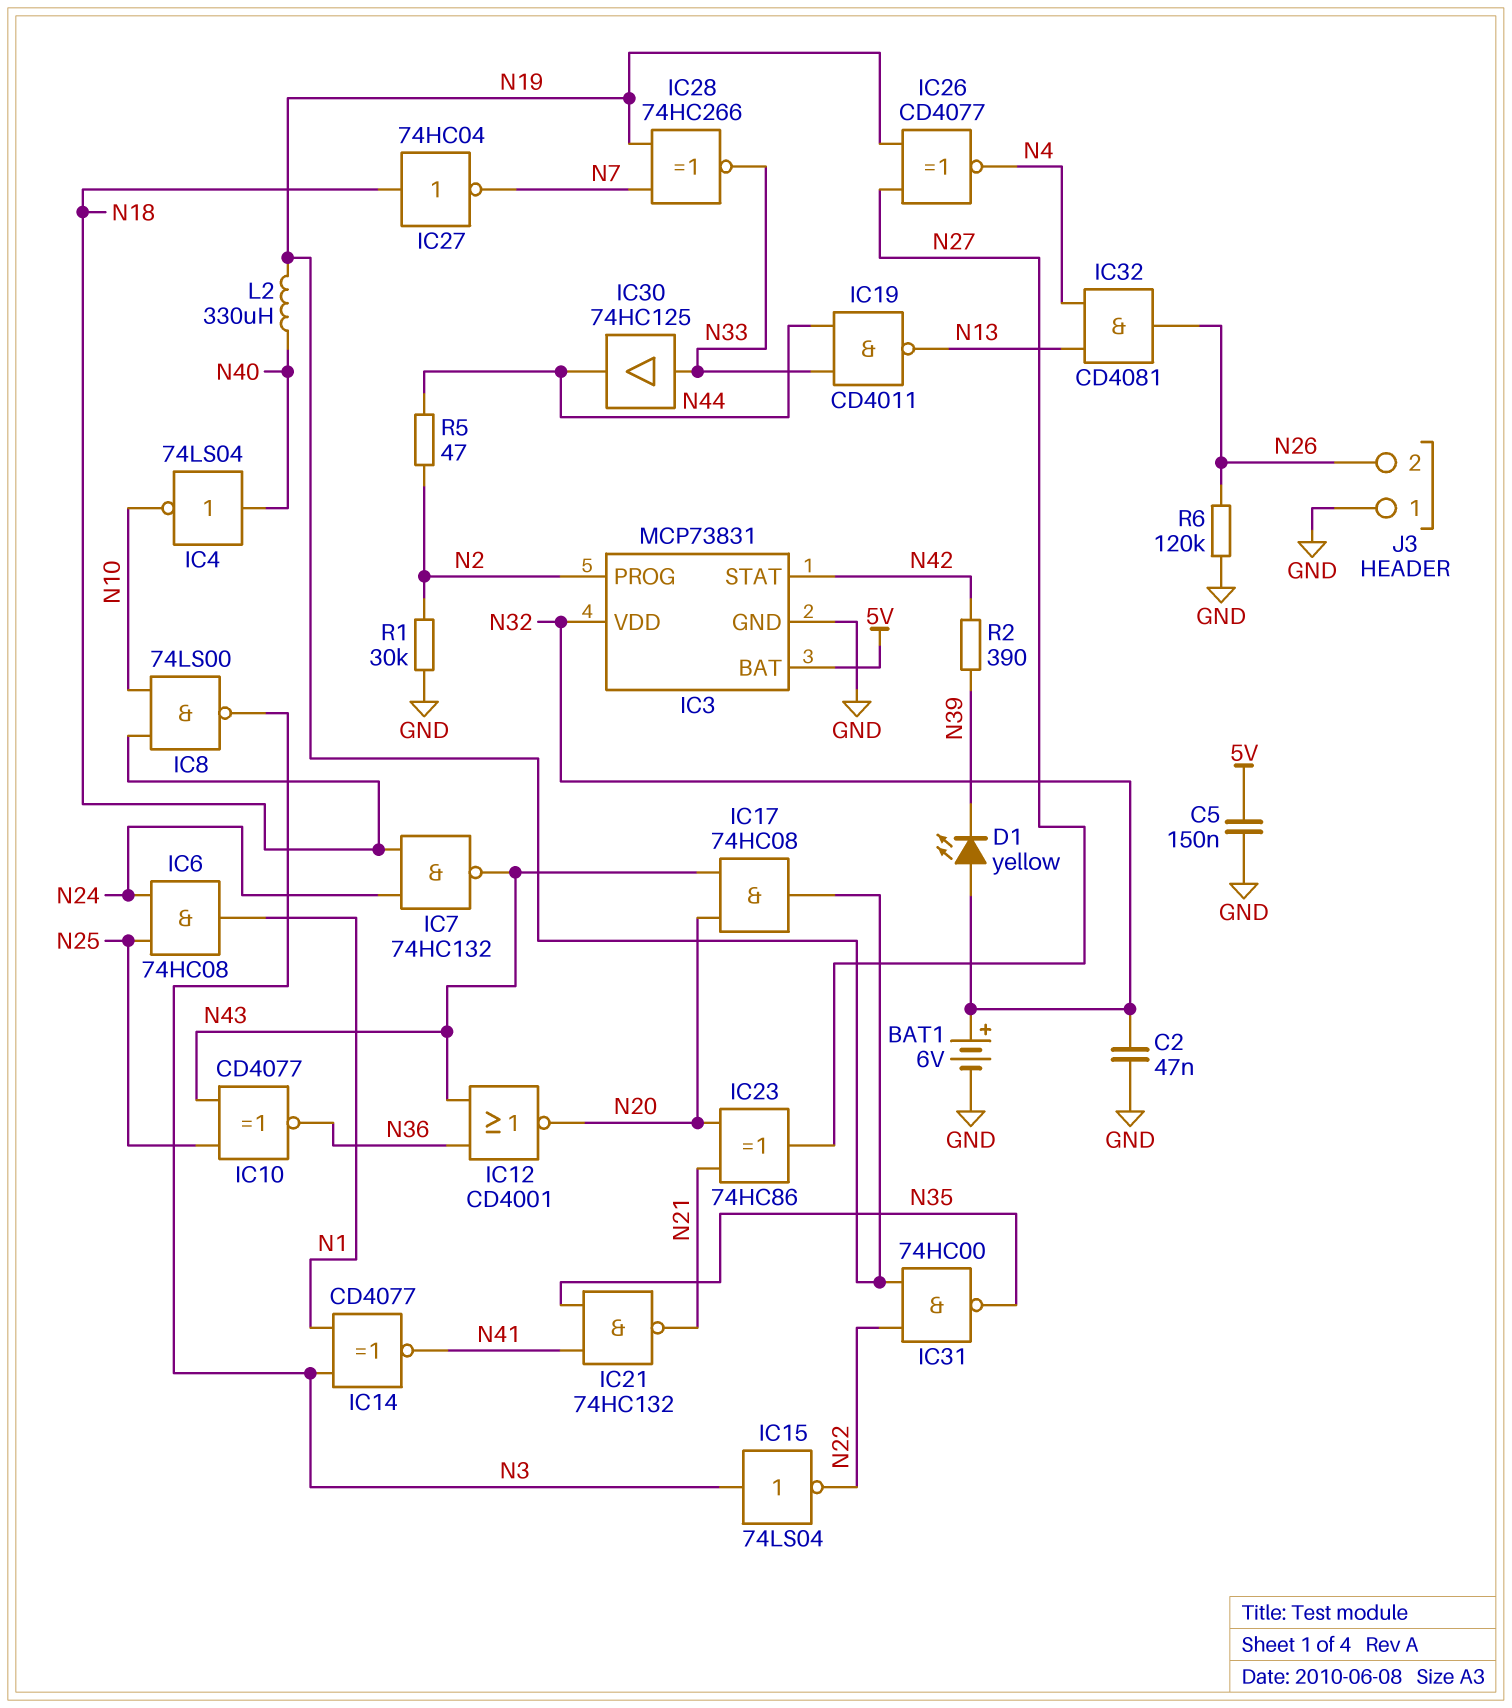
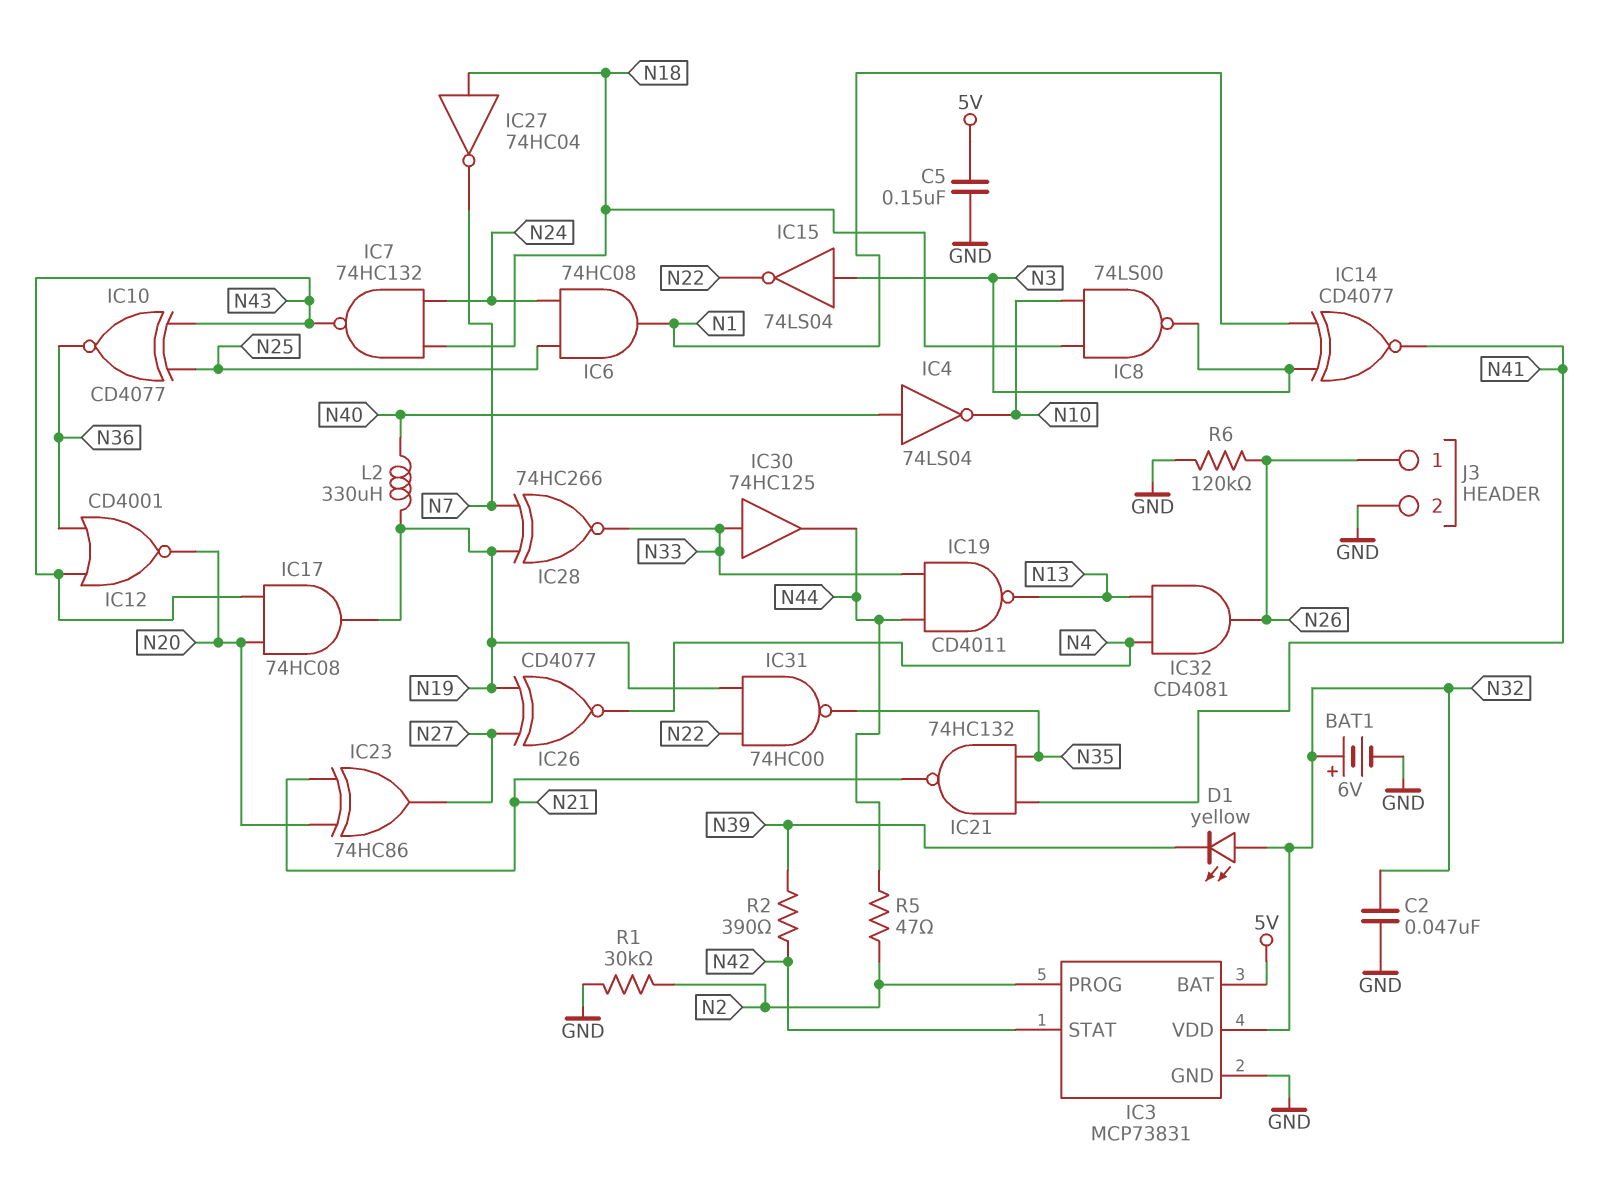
J3 pin 1: GND -> N26
J3 pin 2: N26 -> GND

